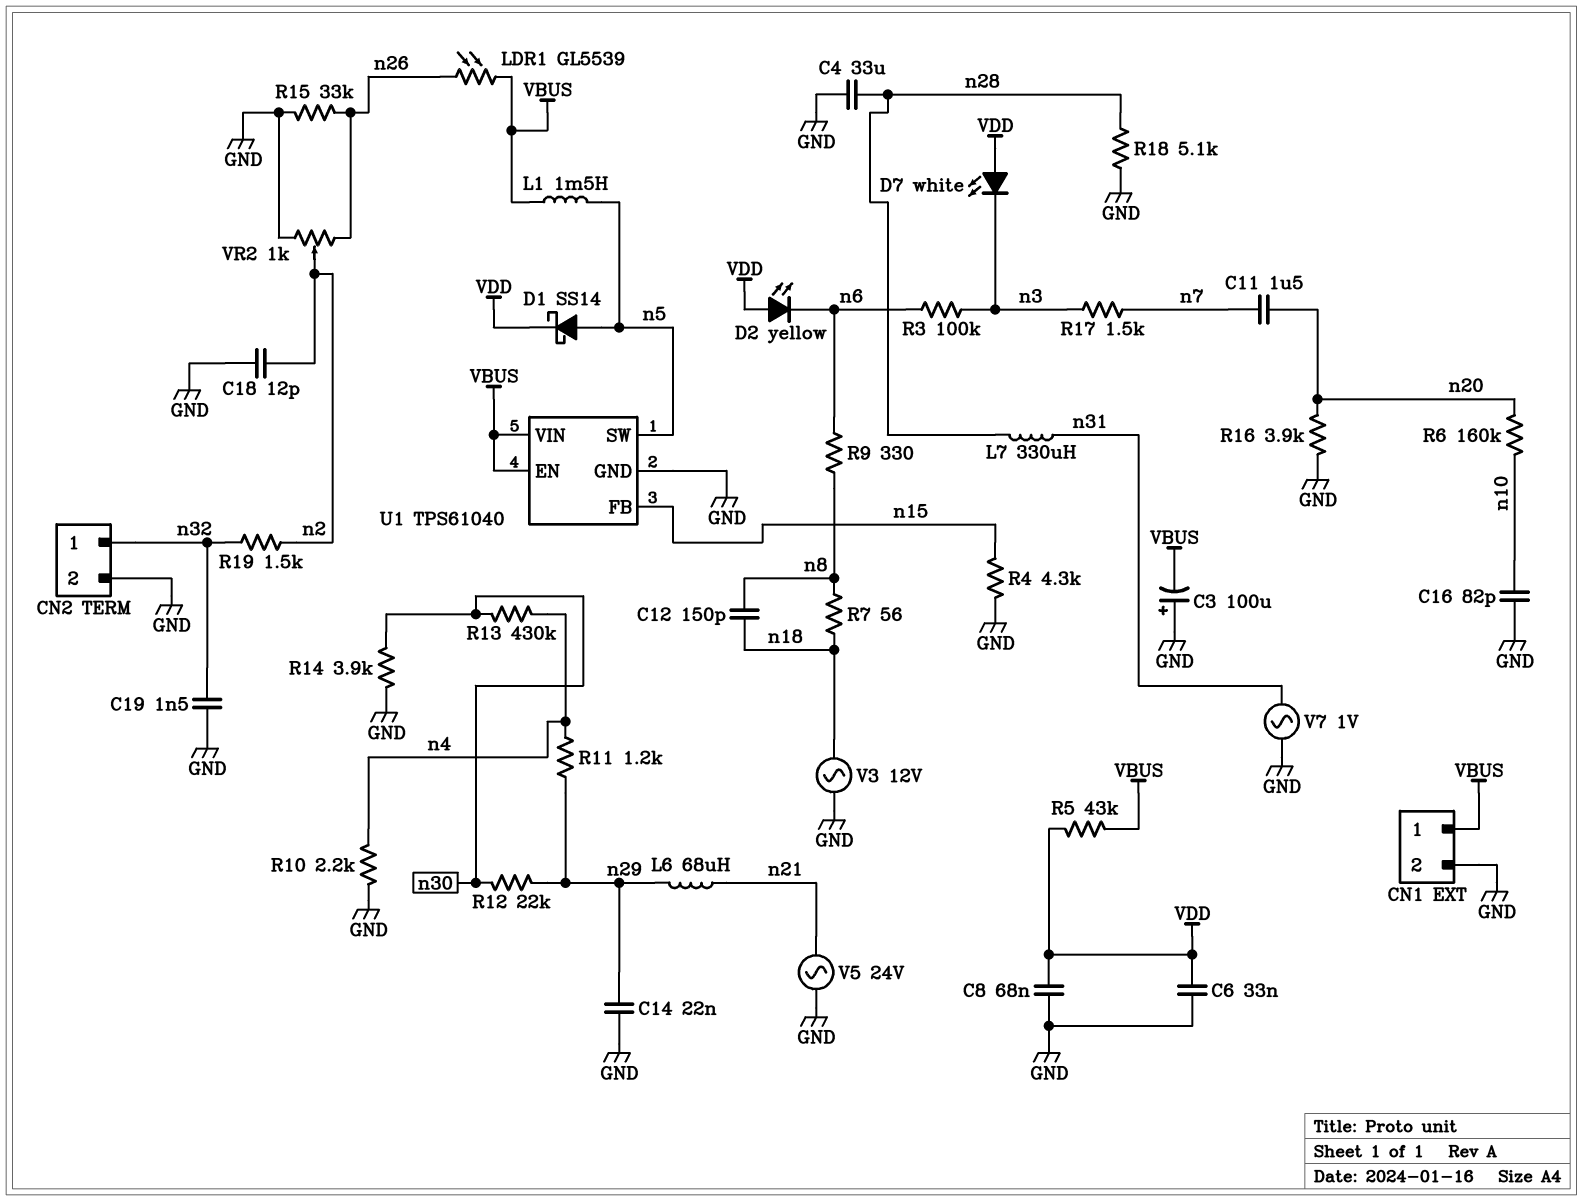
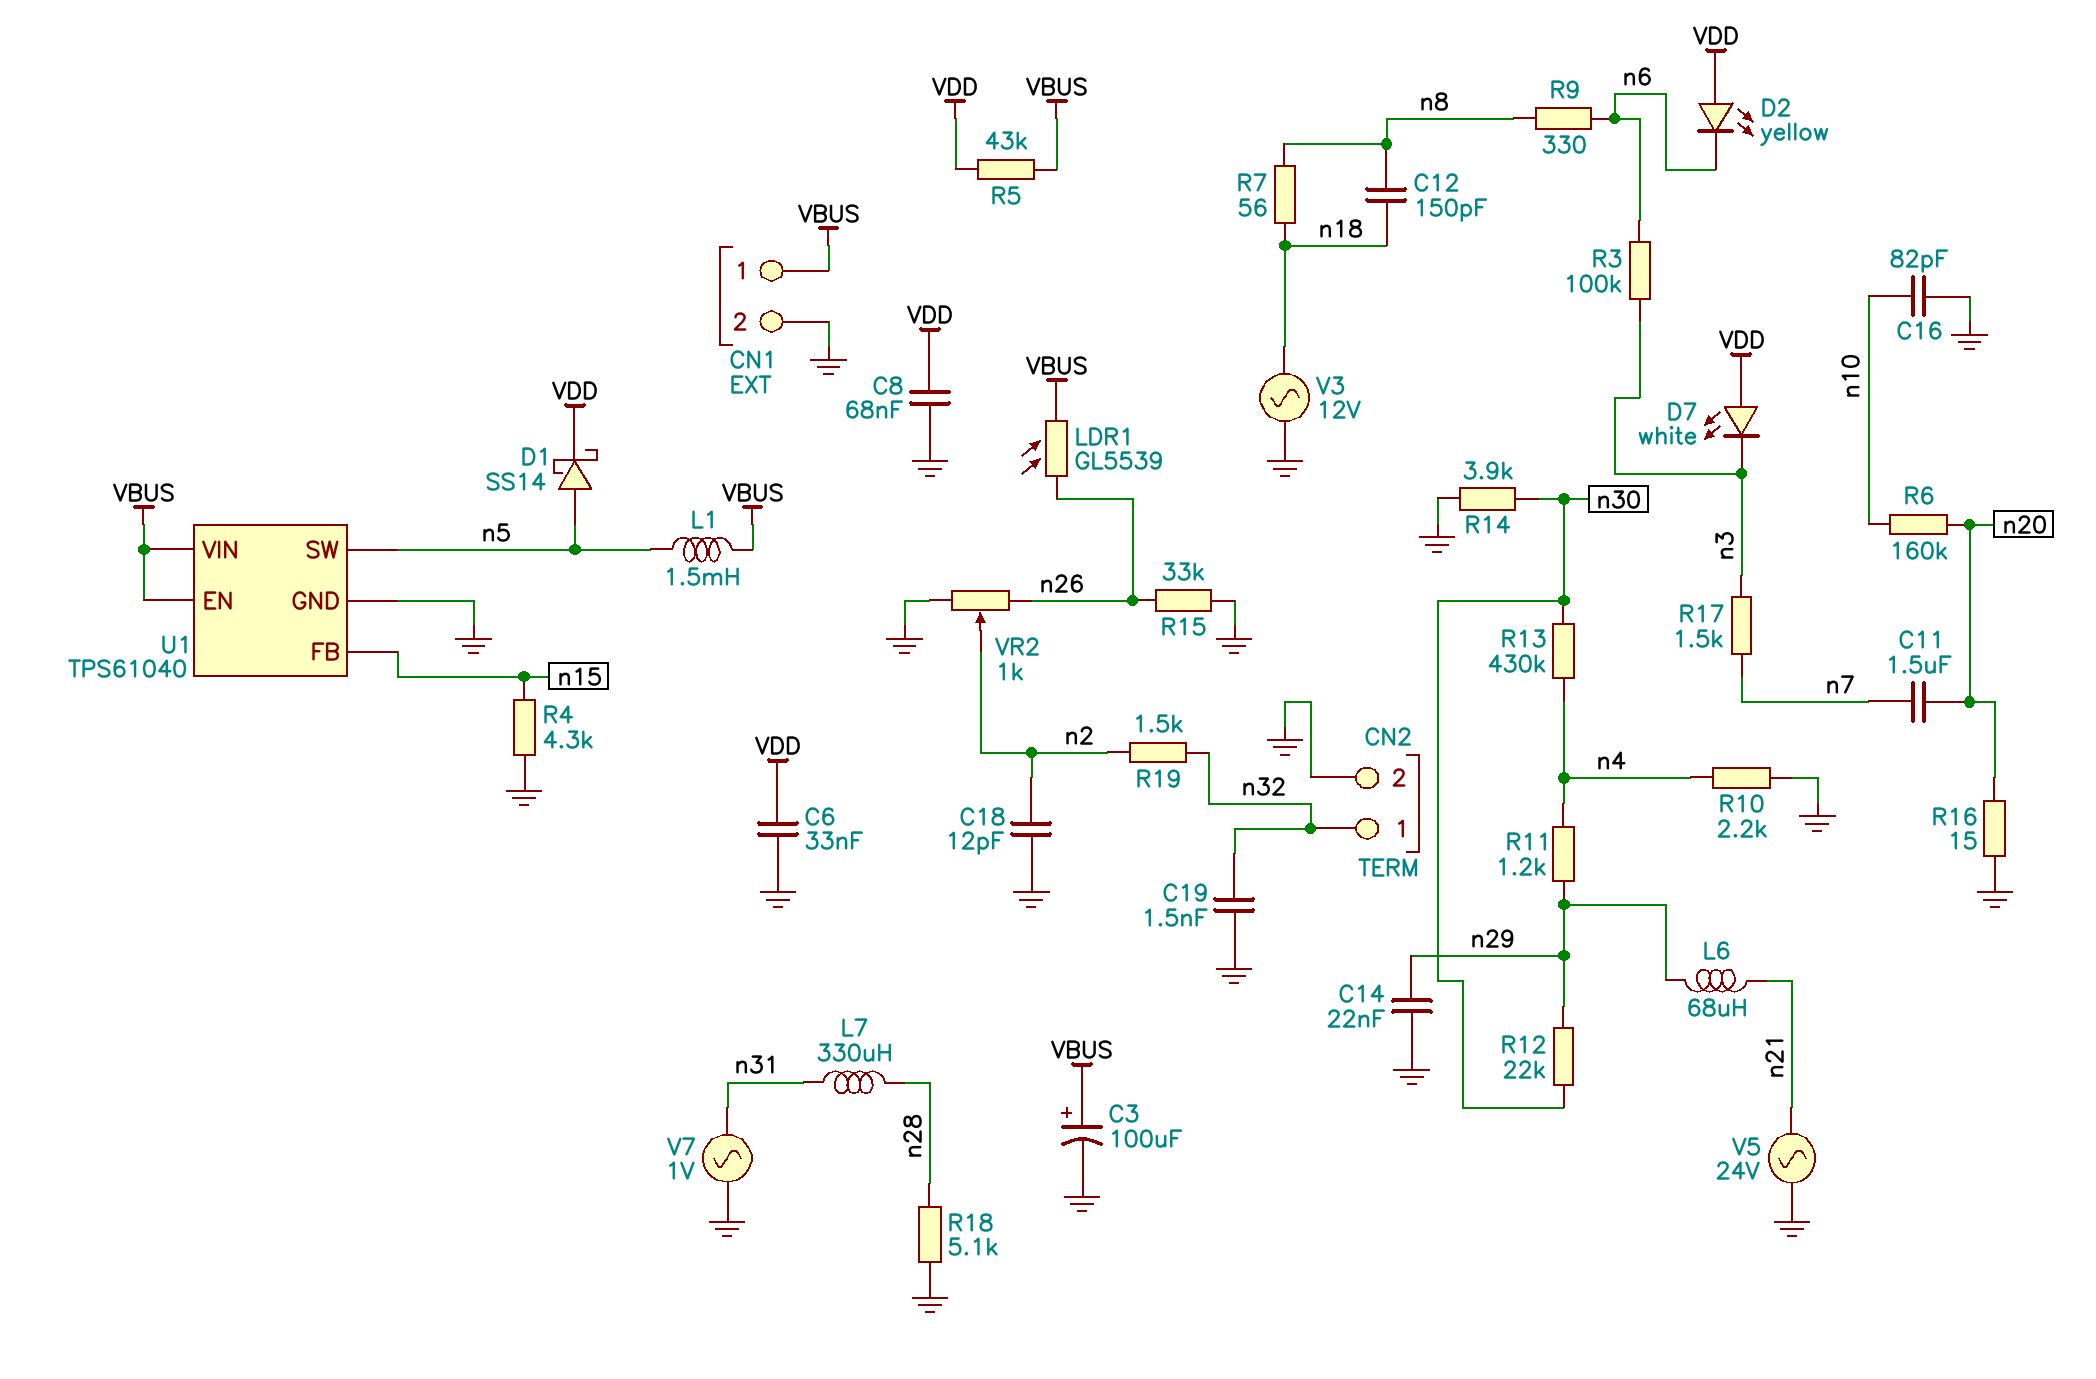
C3: 100uF (plus GND, minus VBUS) -> 100uF (plus VBUS, minus GND)
C4: 33uF (GND, n28) -> none
R16: 3.9k (GND, n20) -> 15 (GND, n20)

